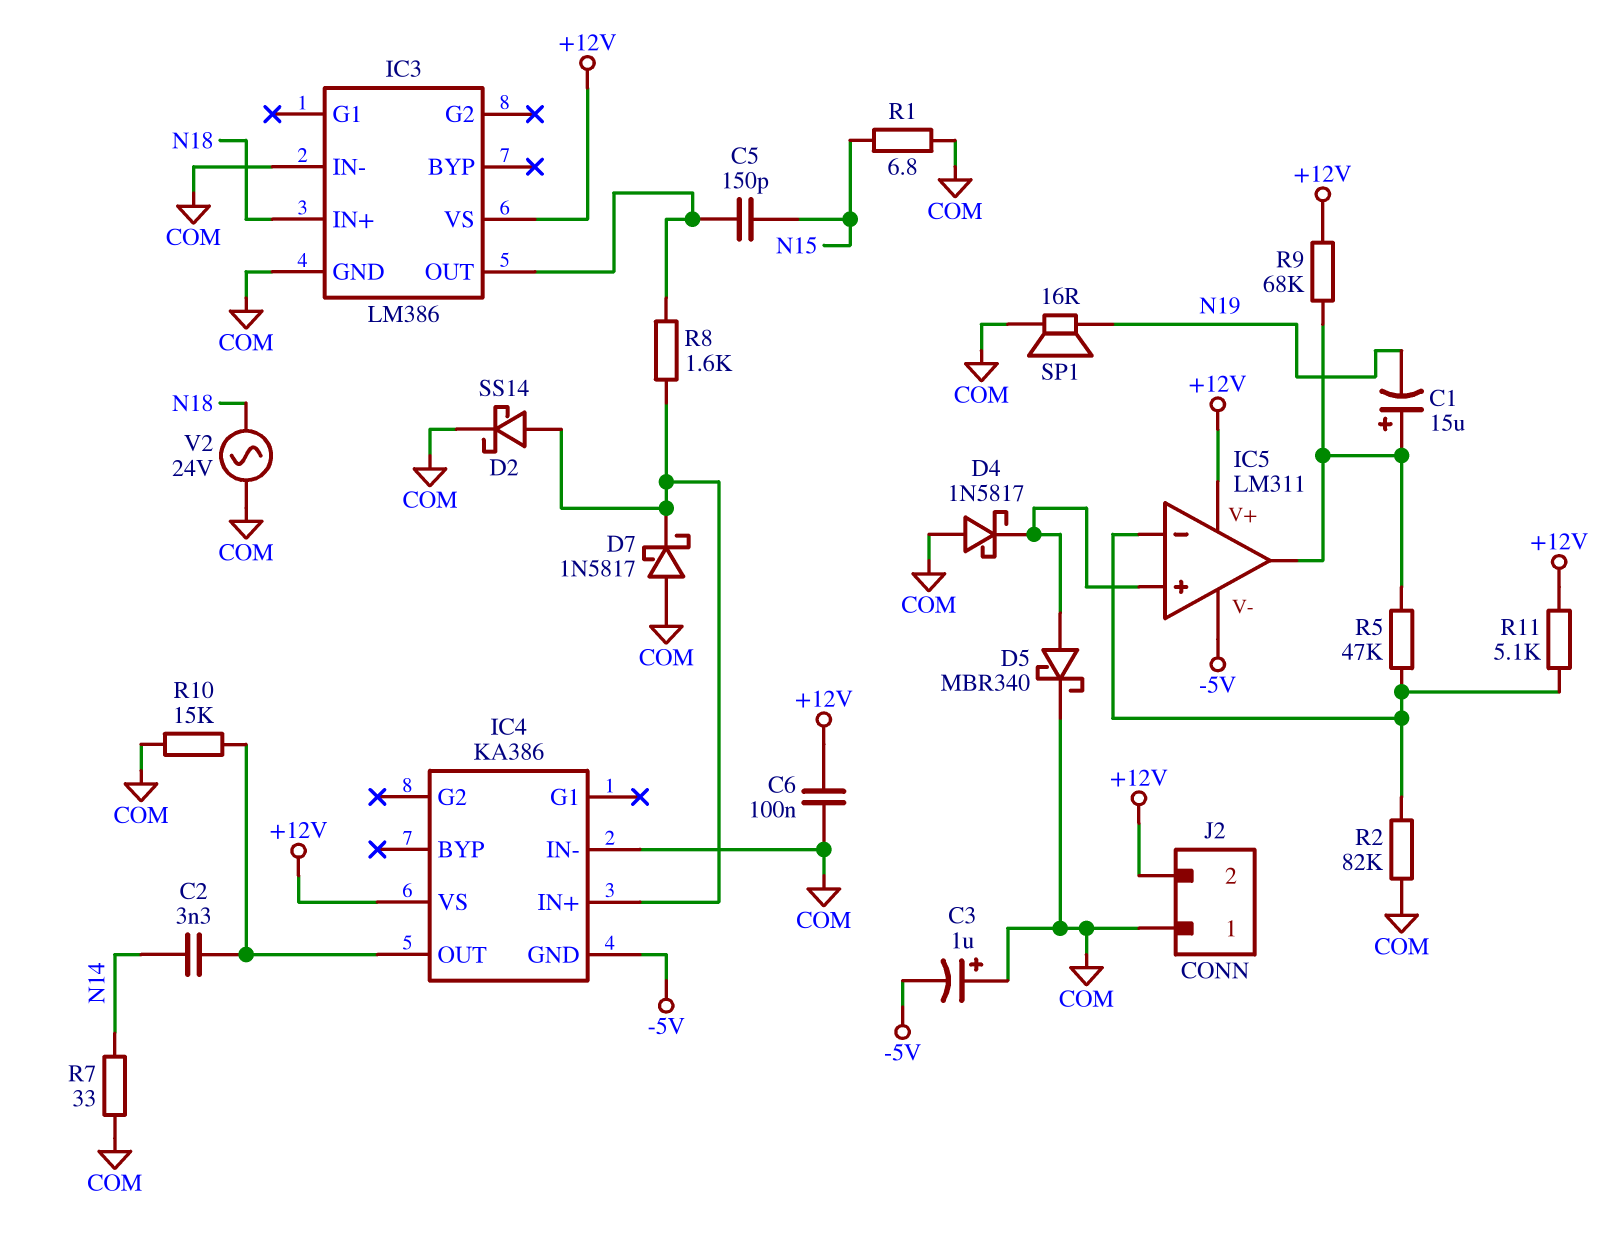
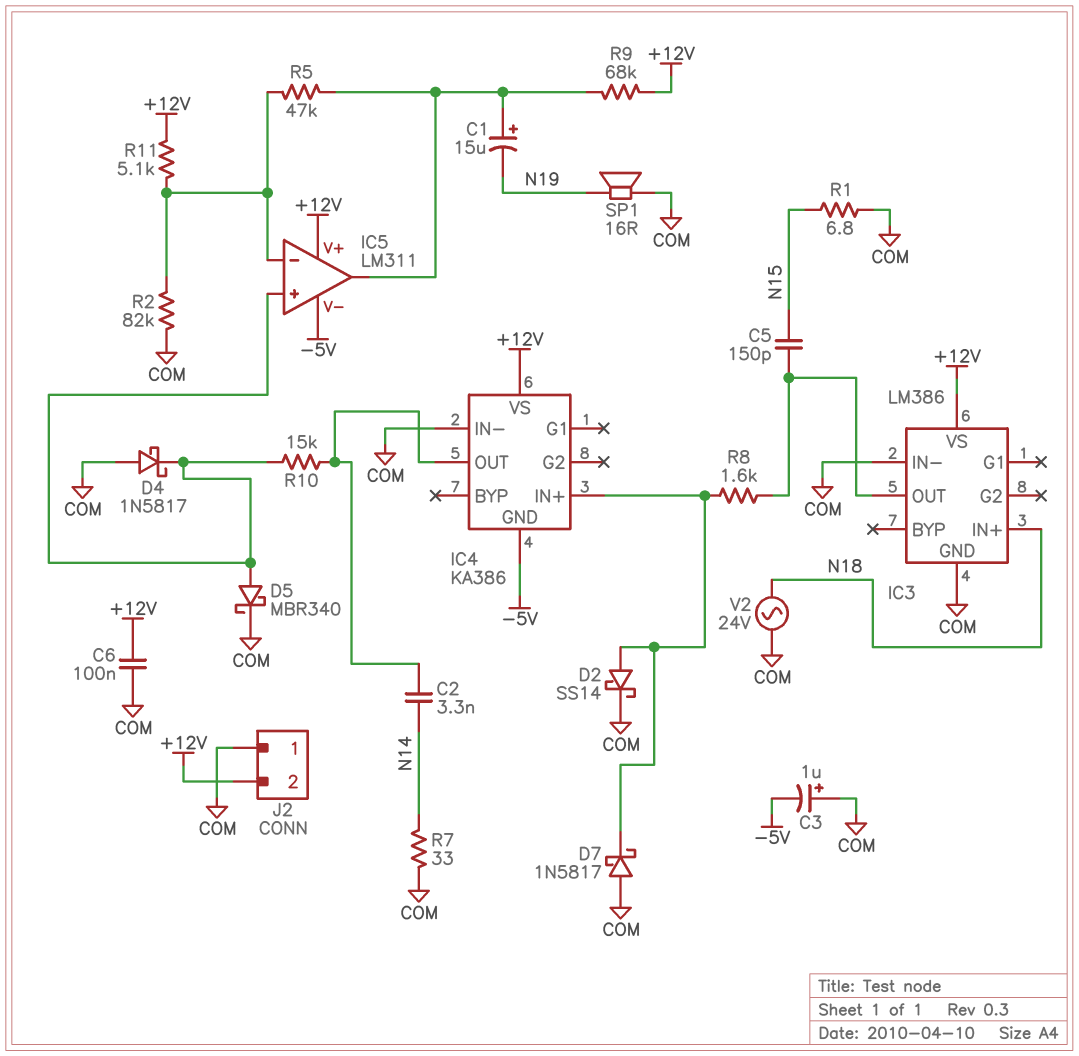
R10: 15k (COM, IC4/OUT) -> 15k (IC4/OUT, IC5/in+)

